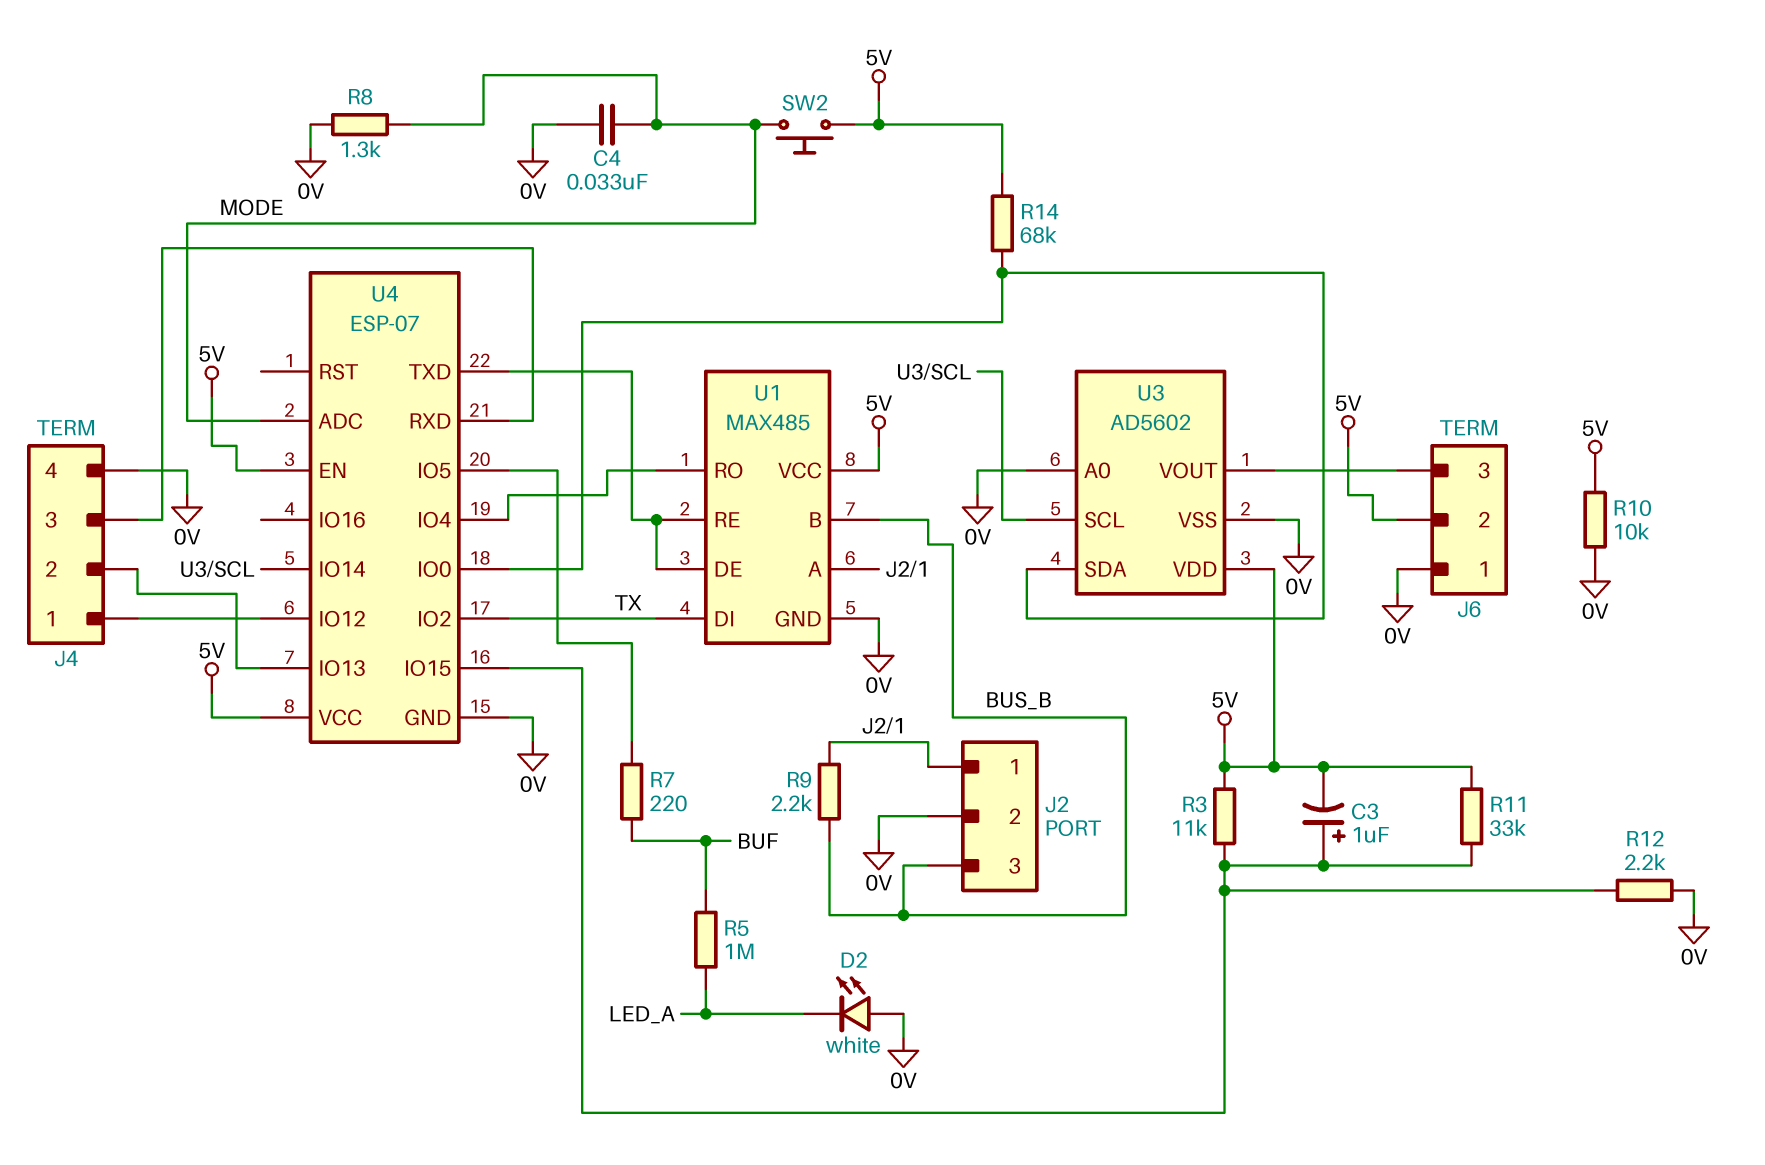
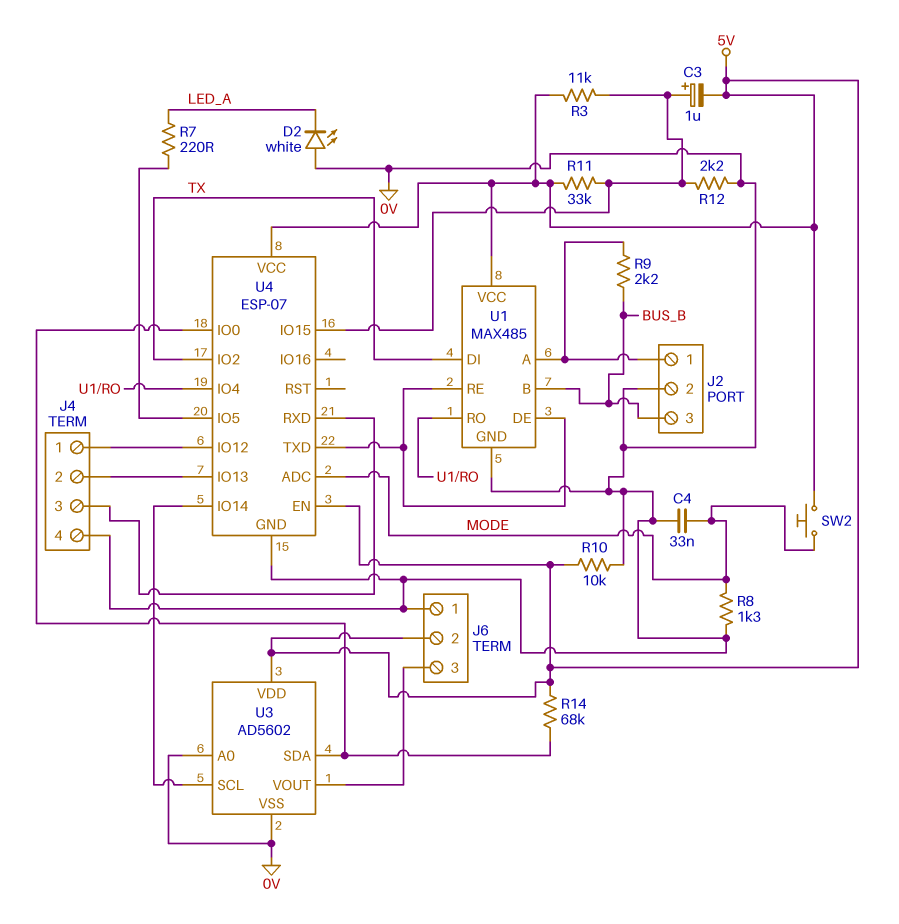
R5: 1M (BUF, LED_A) -> none
R7: 220 (BUF, U4/IO5) -> 220 (LED_A, U4/IO5)

